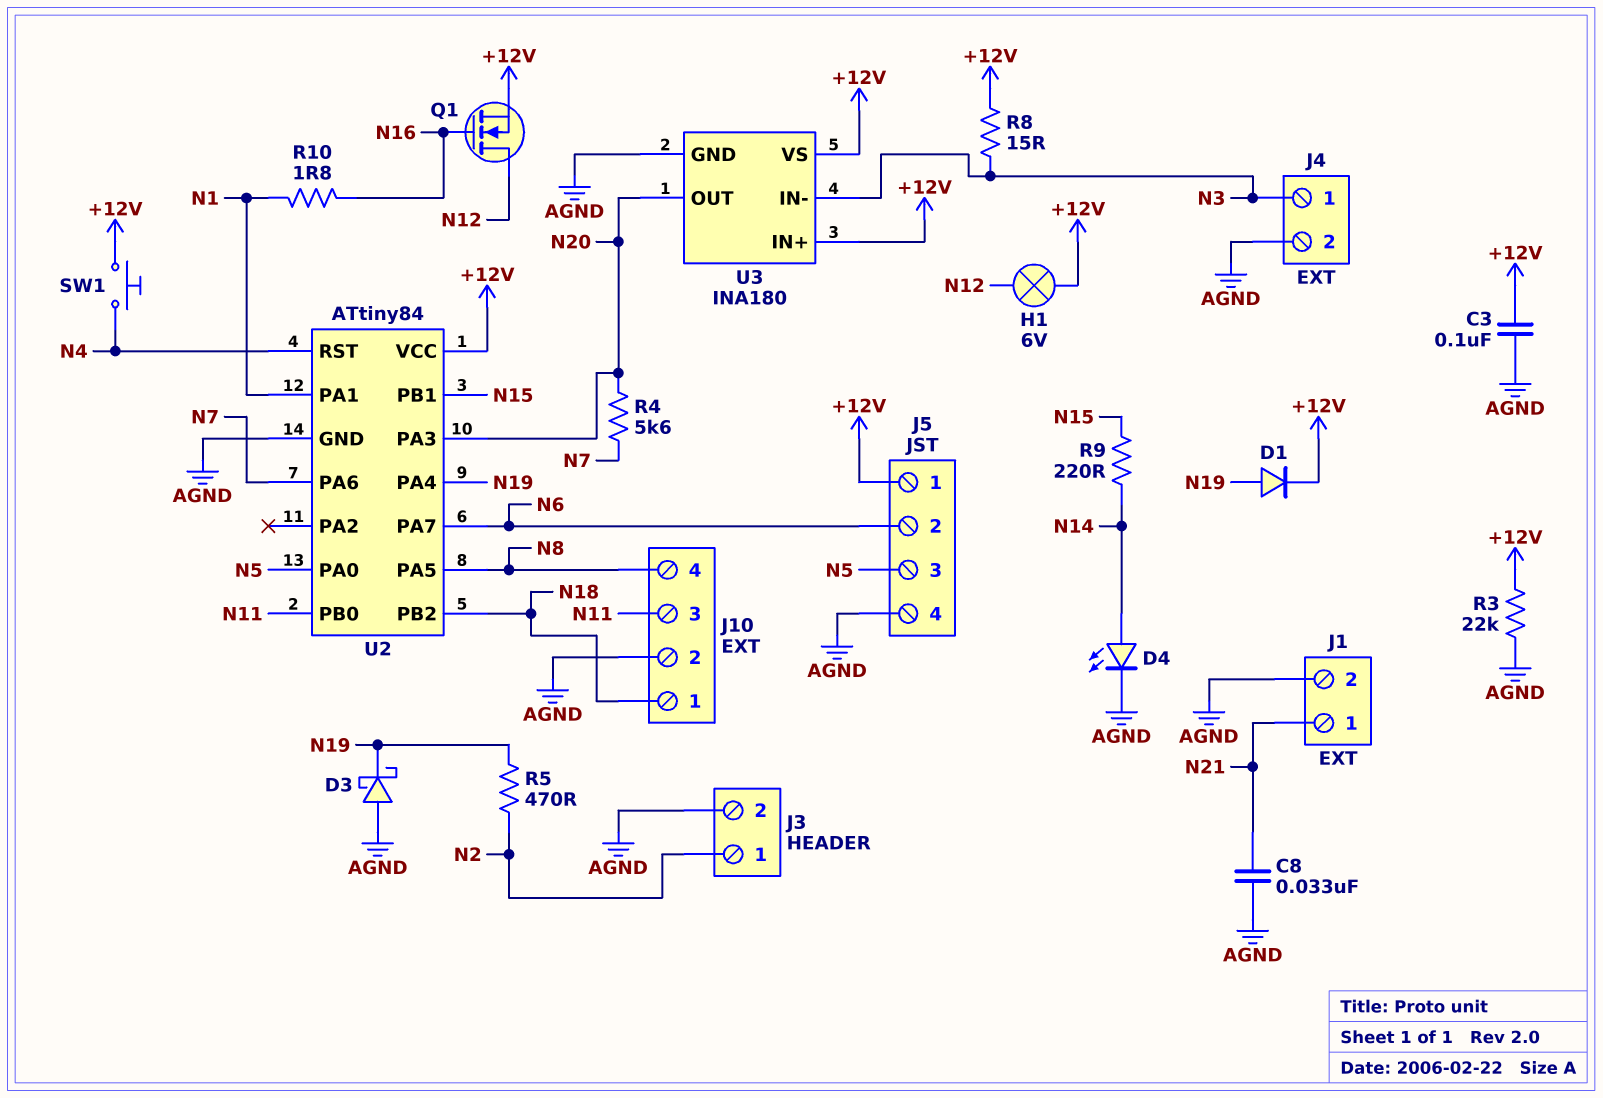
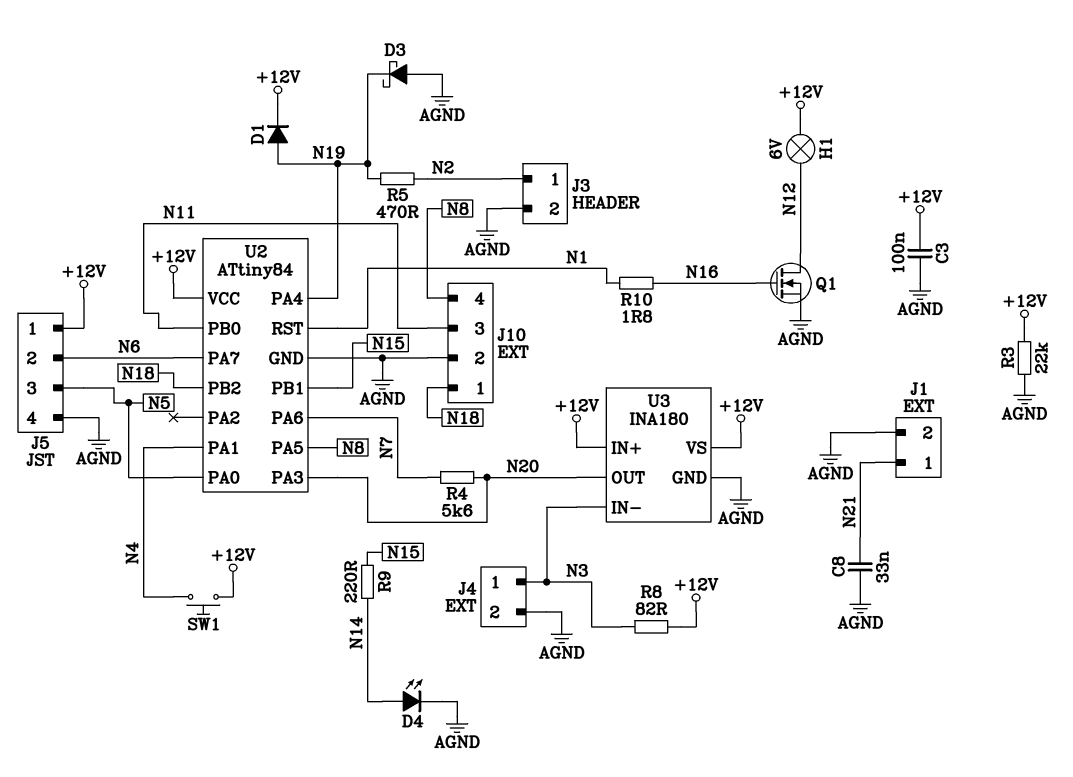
Q1: NMOS (G N16, D N12, S +12V) -> NMOS (G N16, D N12, S AGND)
R8: 15 (+12V, N3) -> 82 (+12V, N3)
U2 pin PA1: N1 -> N4
U2 pin RST: N4 -> N1

